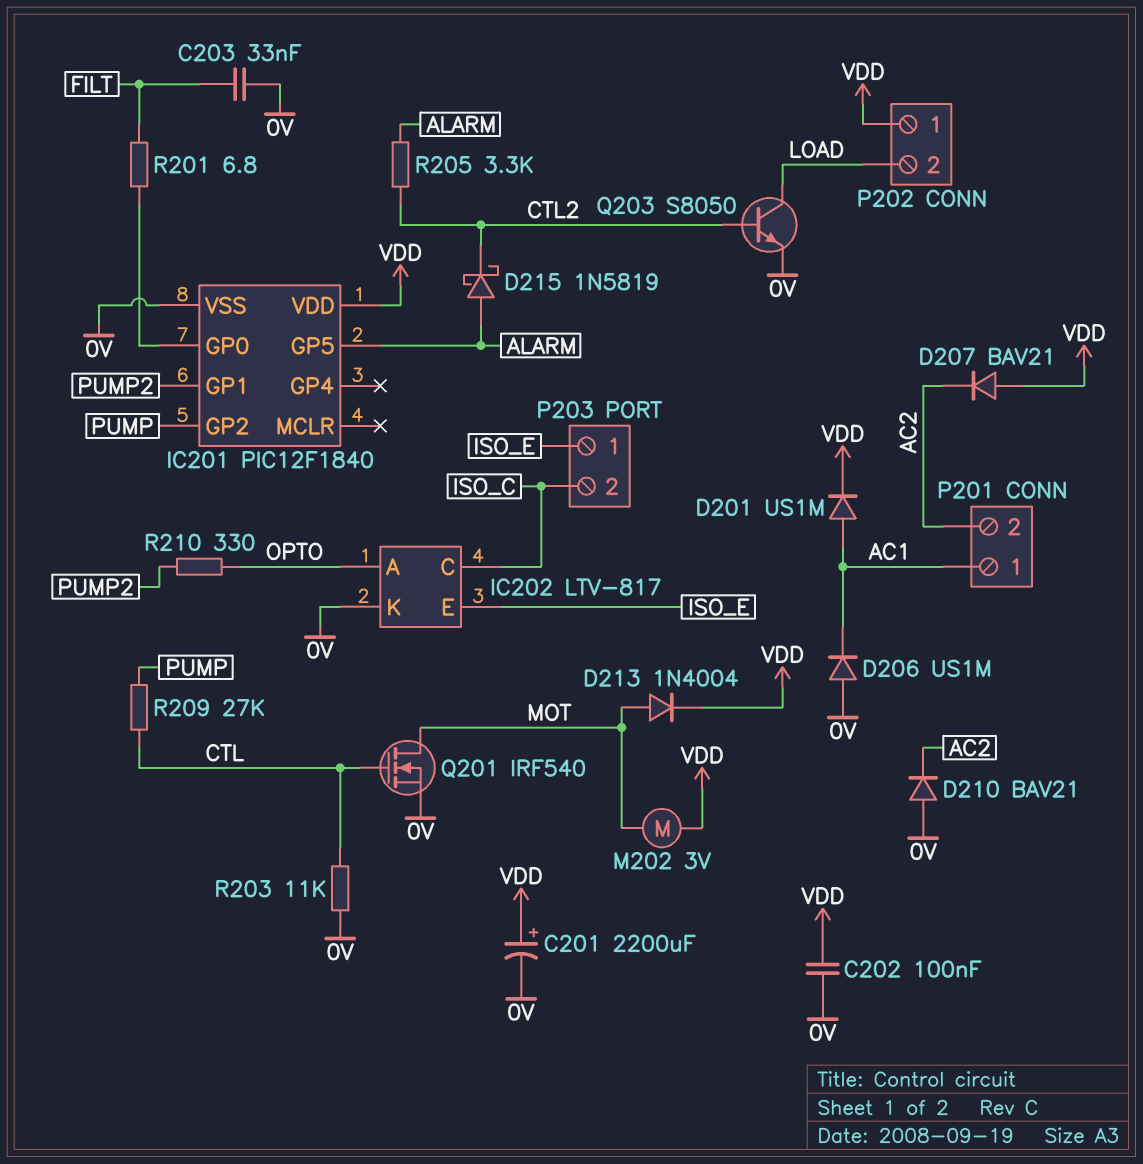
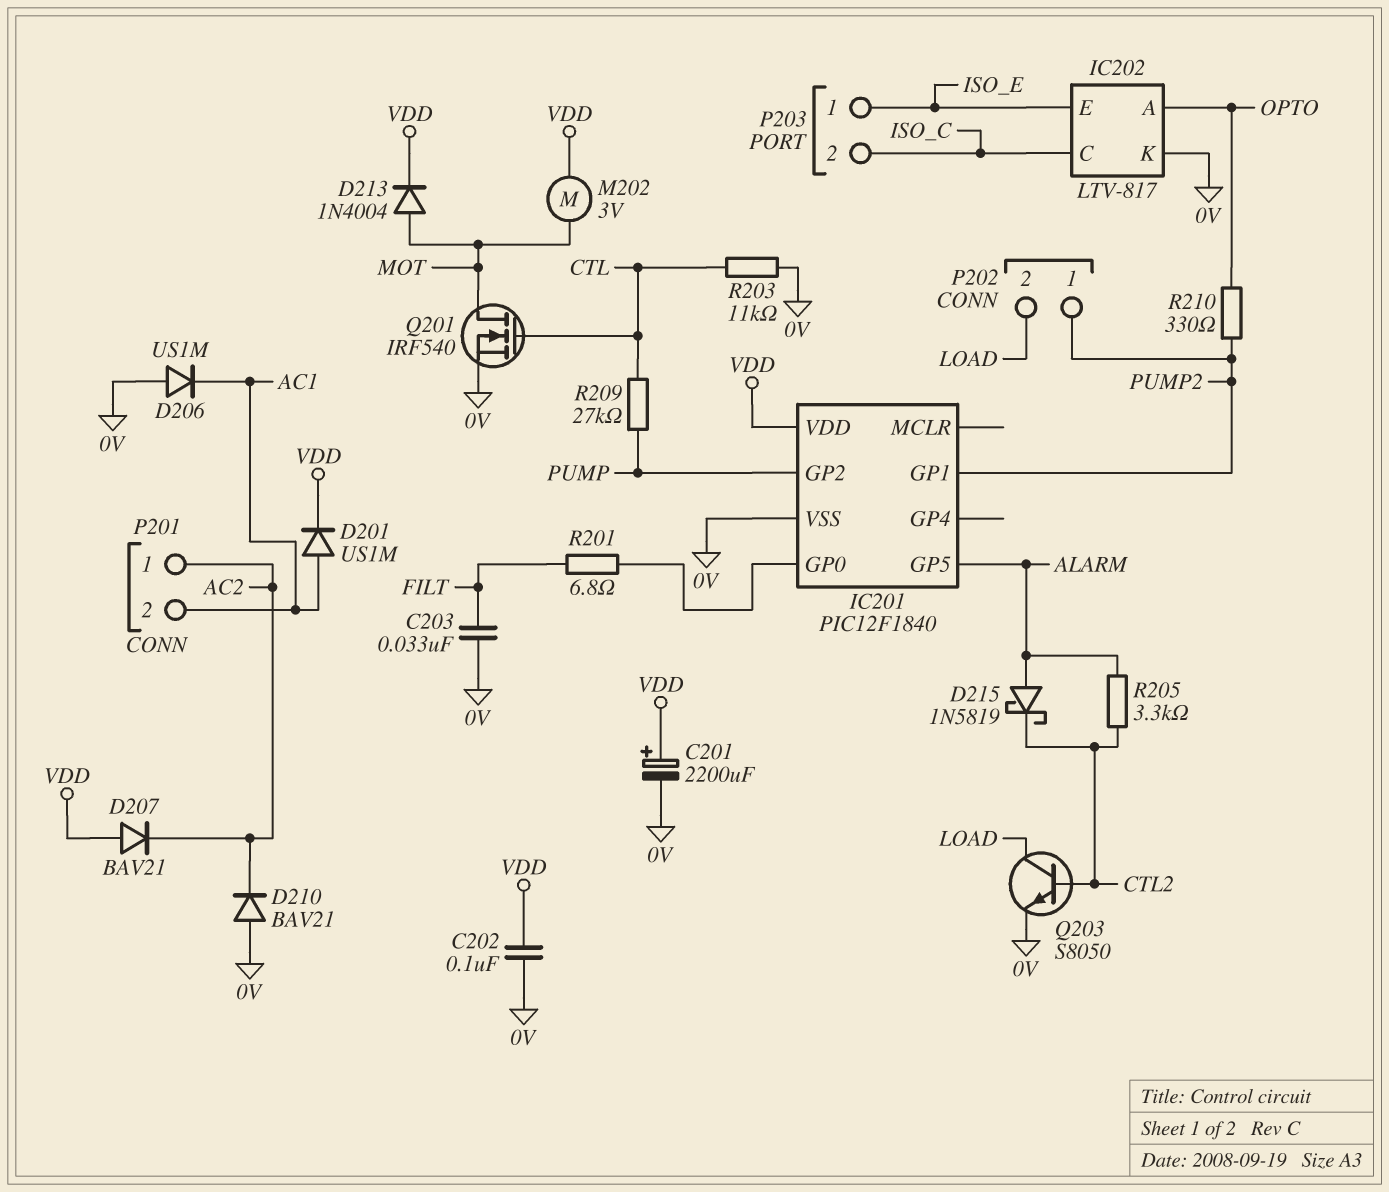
P201 pin 1: AC1 -> AC2
P201 pin 2: AC2 -> AC1
P202 pin 1: VDD -> PUMP2

